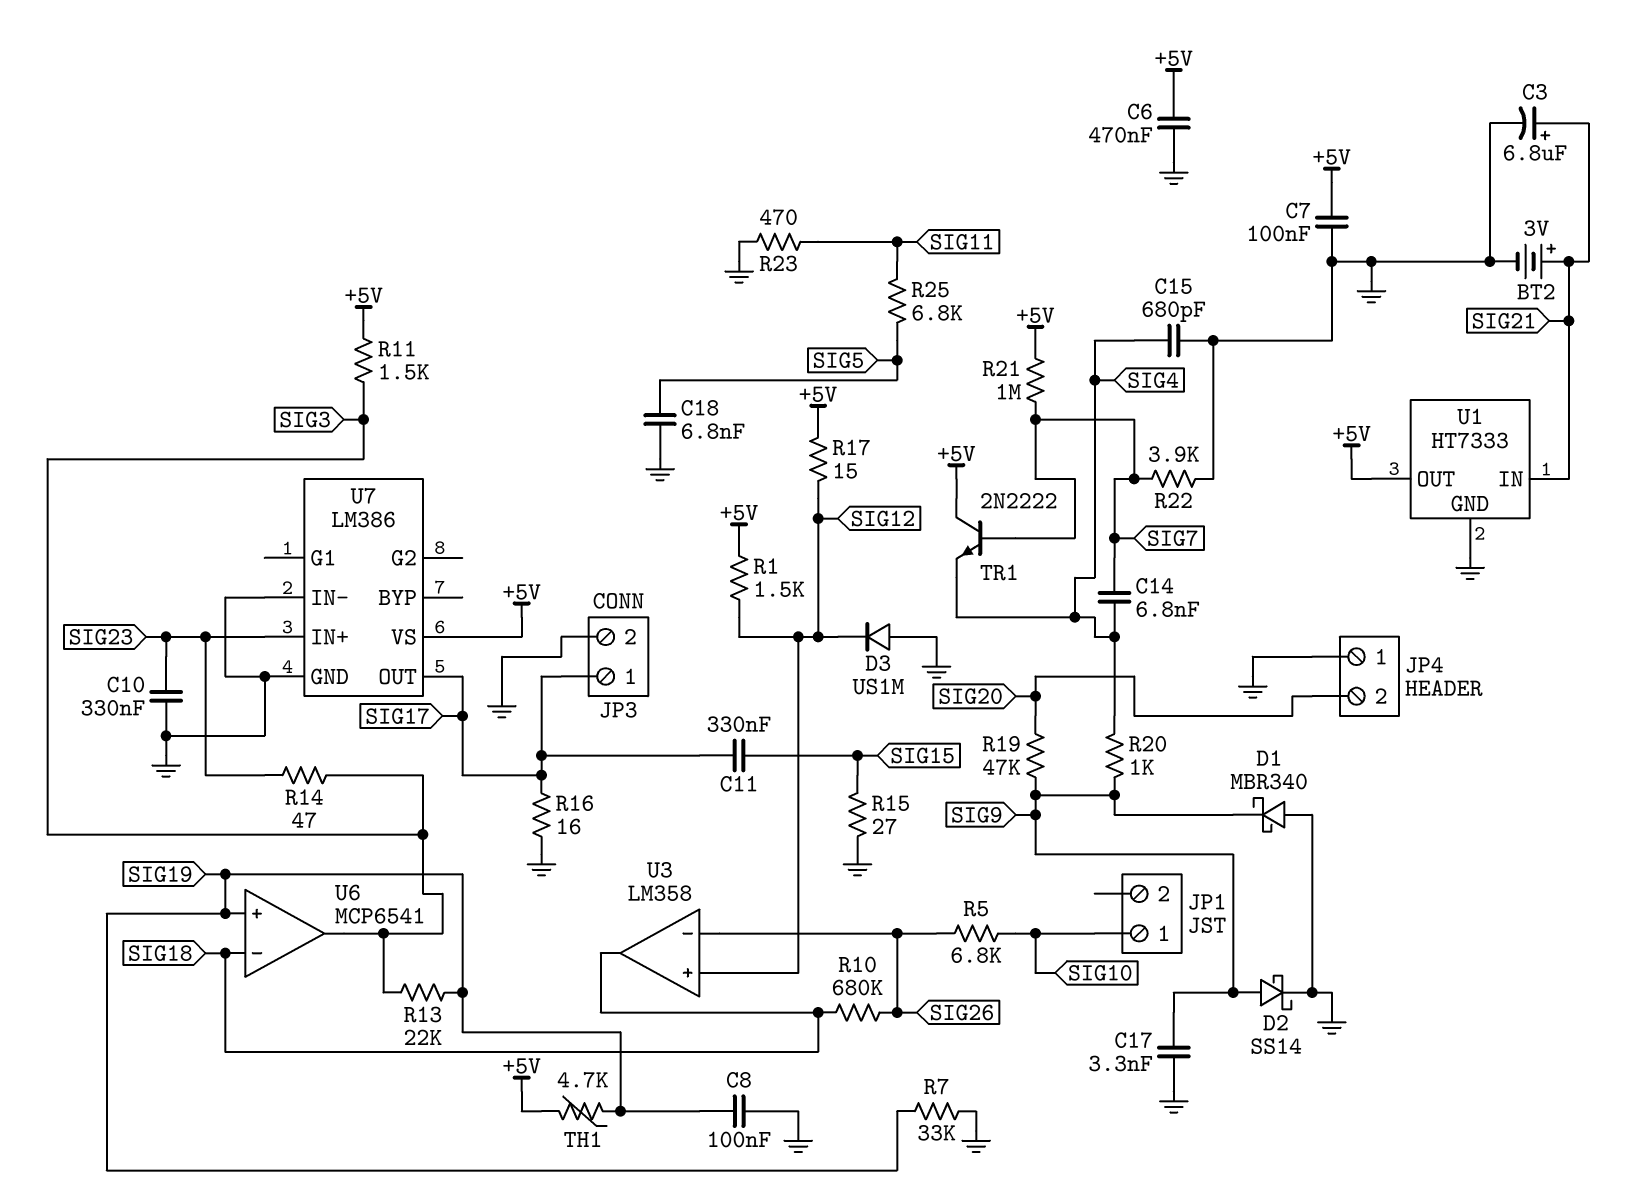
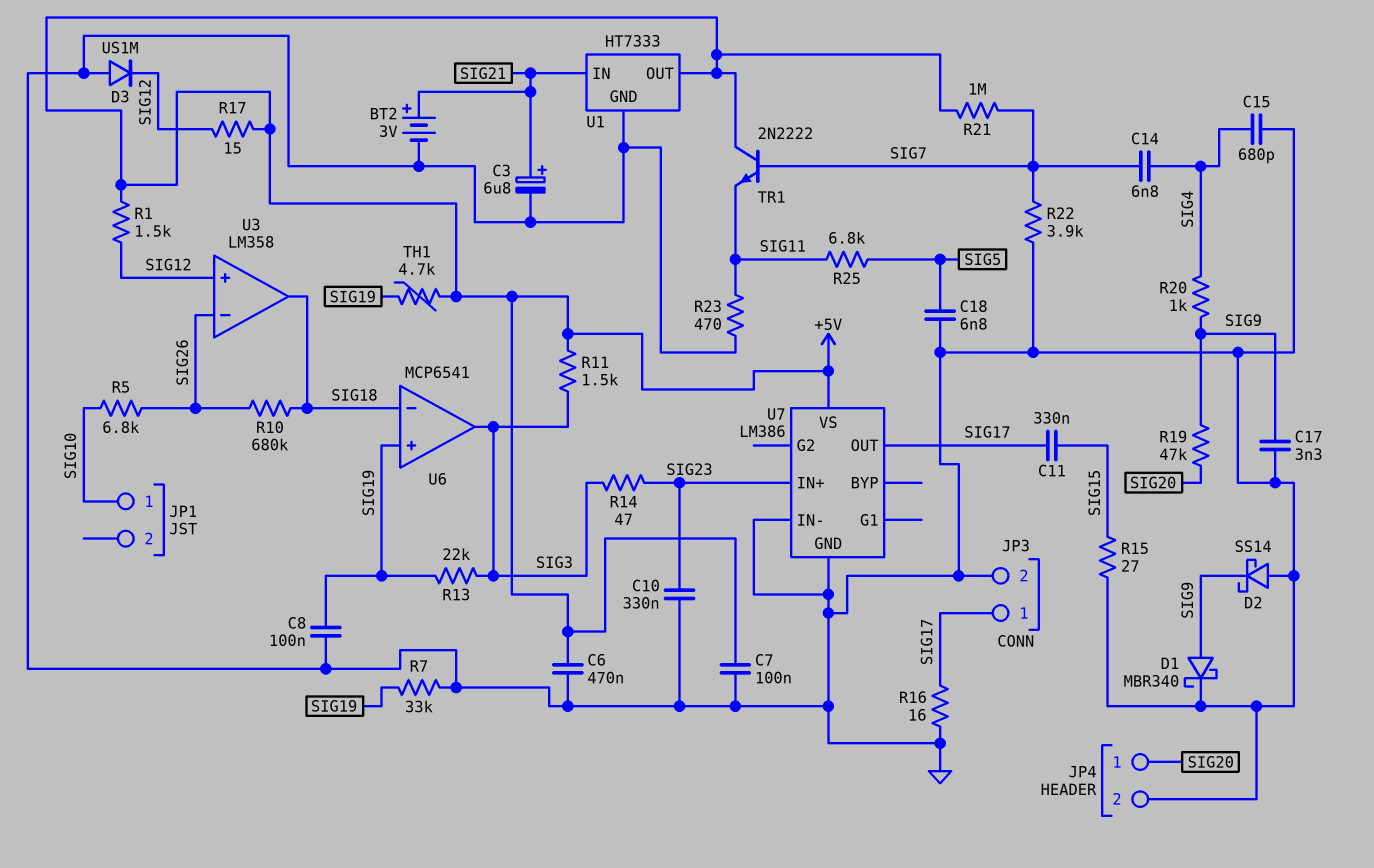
D1: schottky MBR340 (A GND, K SIG9) -> schottky MBR340 (A SIG9, K GND)
D2: schottky SS14 (A SIG9, K GND) -> schottky SS14 (A GND, K SIG9)
JP4 pin 1: GND -> SIG20
JP4 pin 2: SIG20 -> GND
TR1: NPN 2N2222 (B SIG7, C +5V, E SIG4) -> NPN 2N2222 (B SIG7, C +5V, E SIG11)

